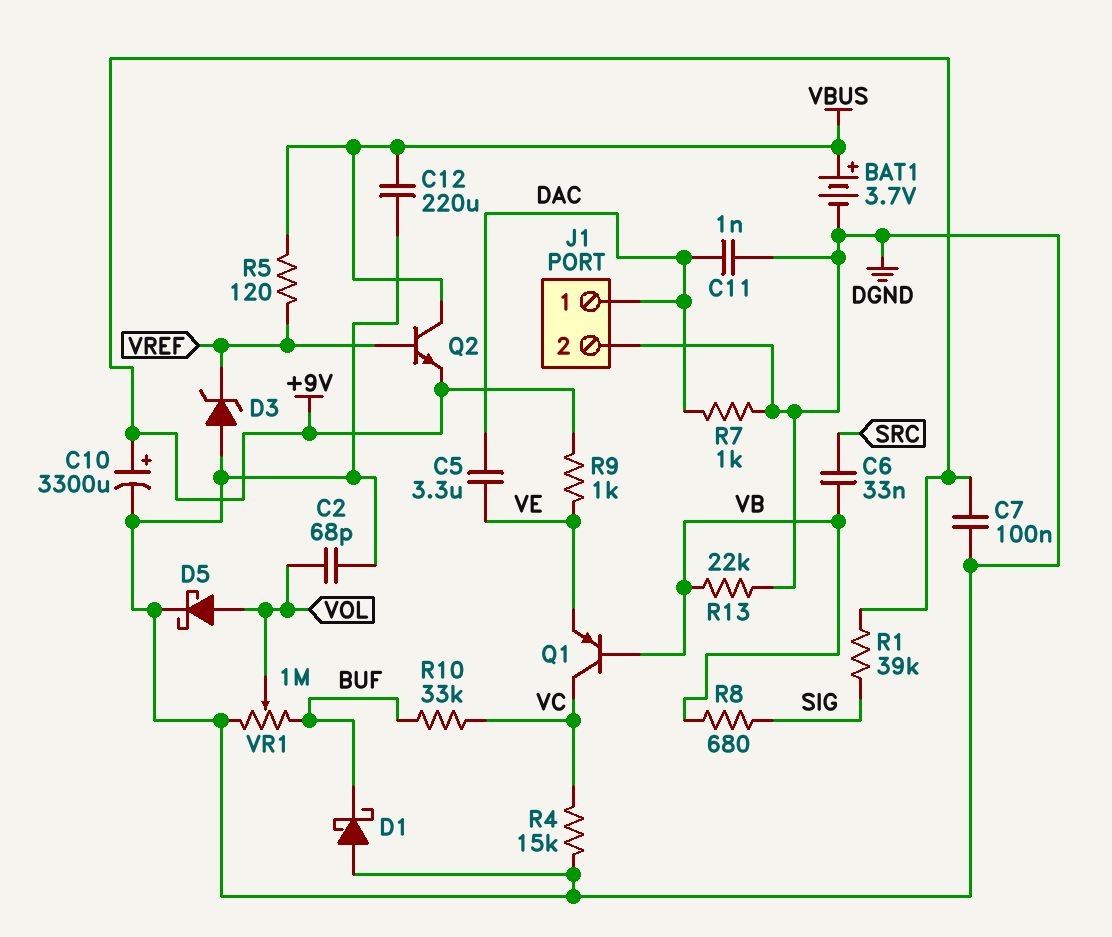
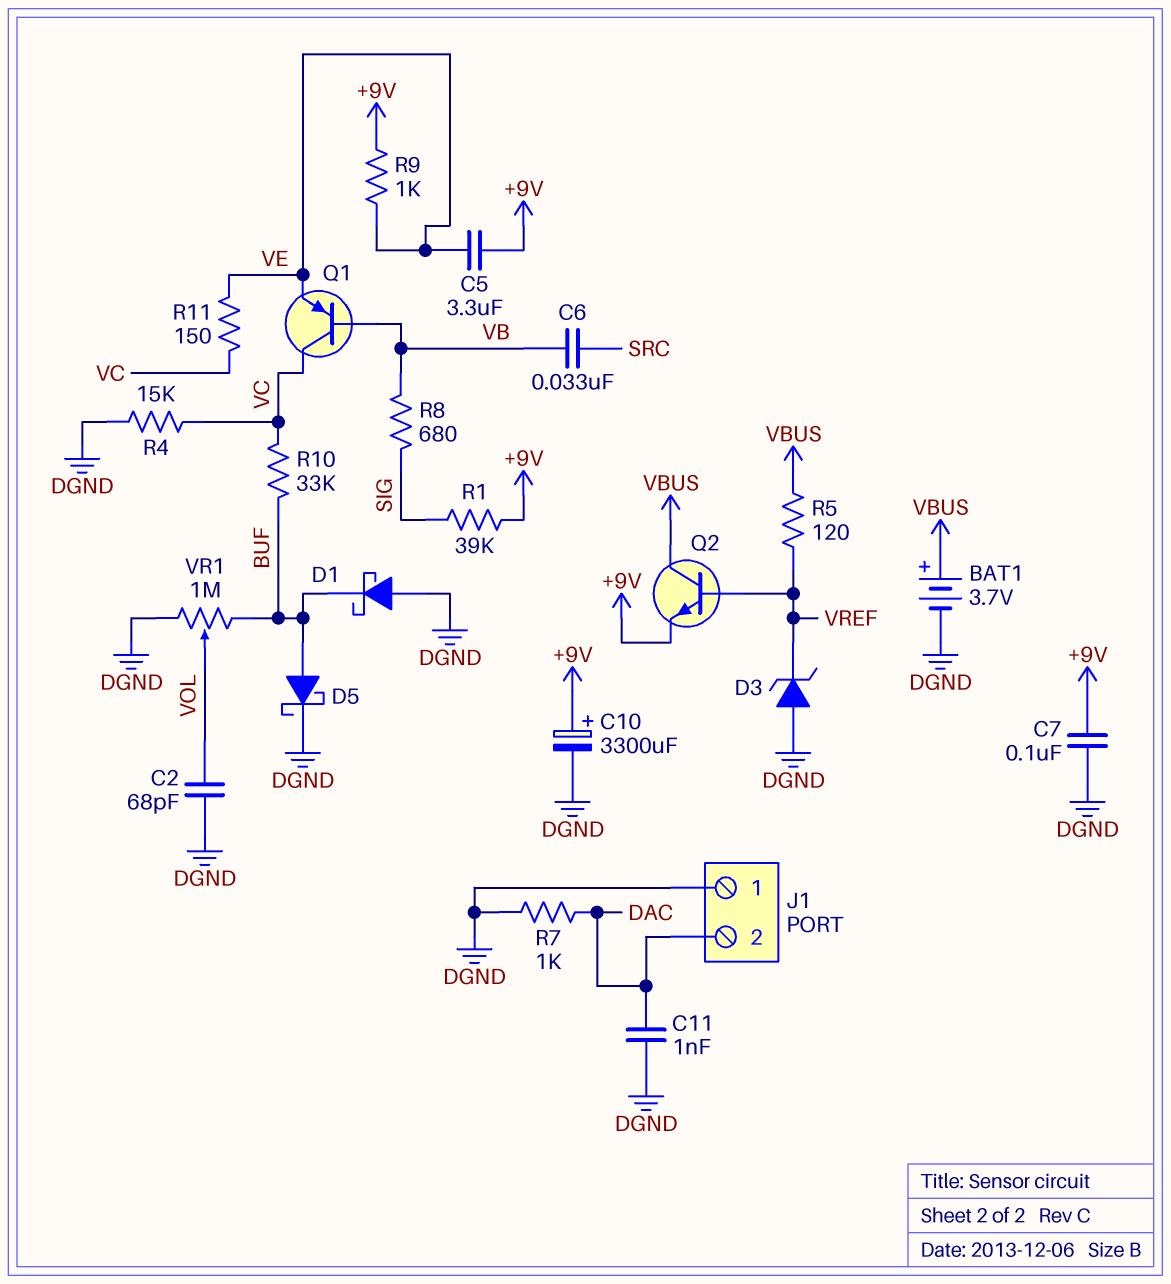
C5: 3.3uF (DAC, VE) -> 3.3uF (+9V, VE)
C12: 220uF (DGND, VBUS) -> none
D5: schottky (A VOL, K DGND) -> schottky (A BUF, K DGND)
J1 pin 1: DAC -> DGND
J1 pin 2: DGND -> DAC
R11: none -> 150 (VC, VE)
R13: 22k (DGND, VB) -> none

